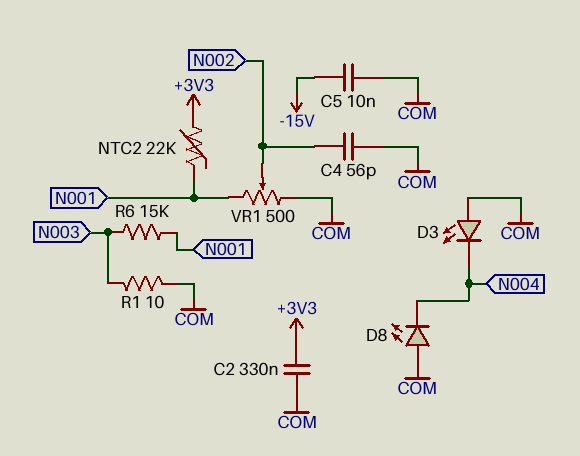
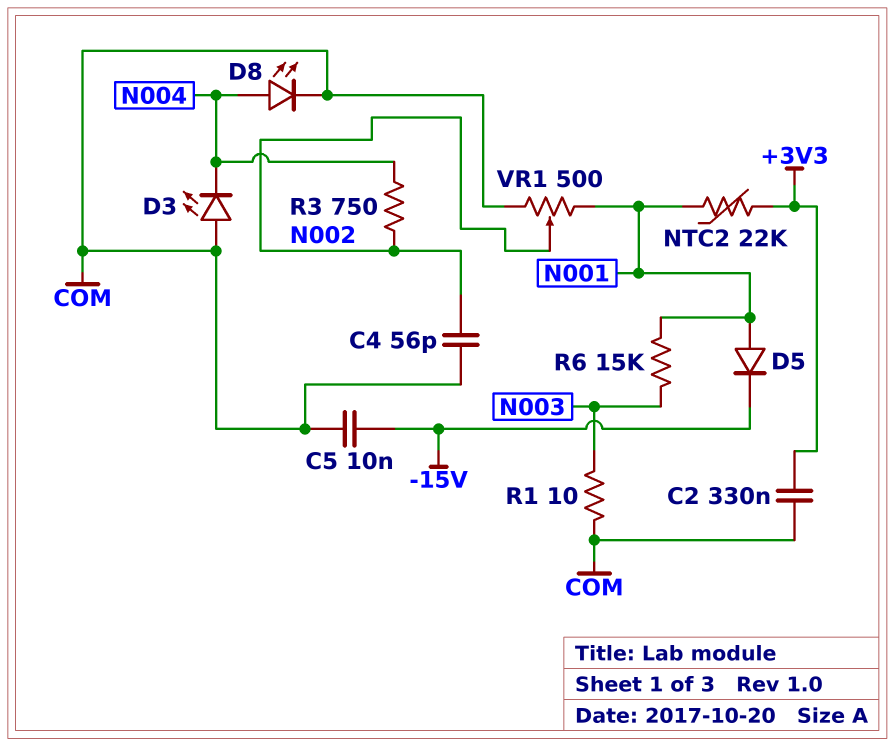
D5: none -> diode (A N001, K -15V)
D8: LED (A COM, K N004) -> LED (A N004, K COM)
R3: none -> 750 (N002, N004)

